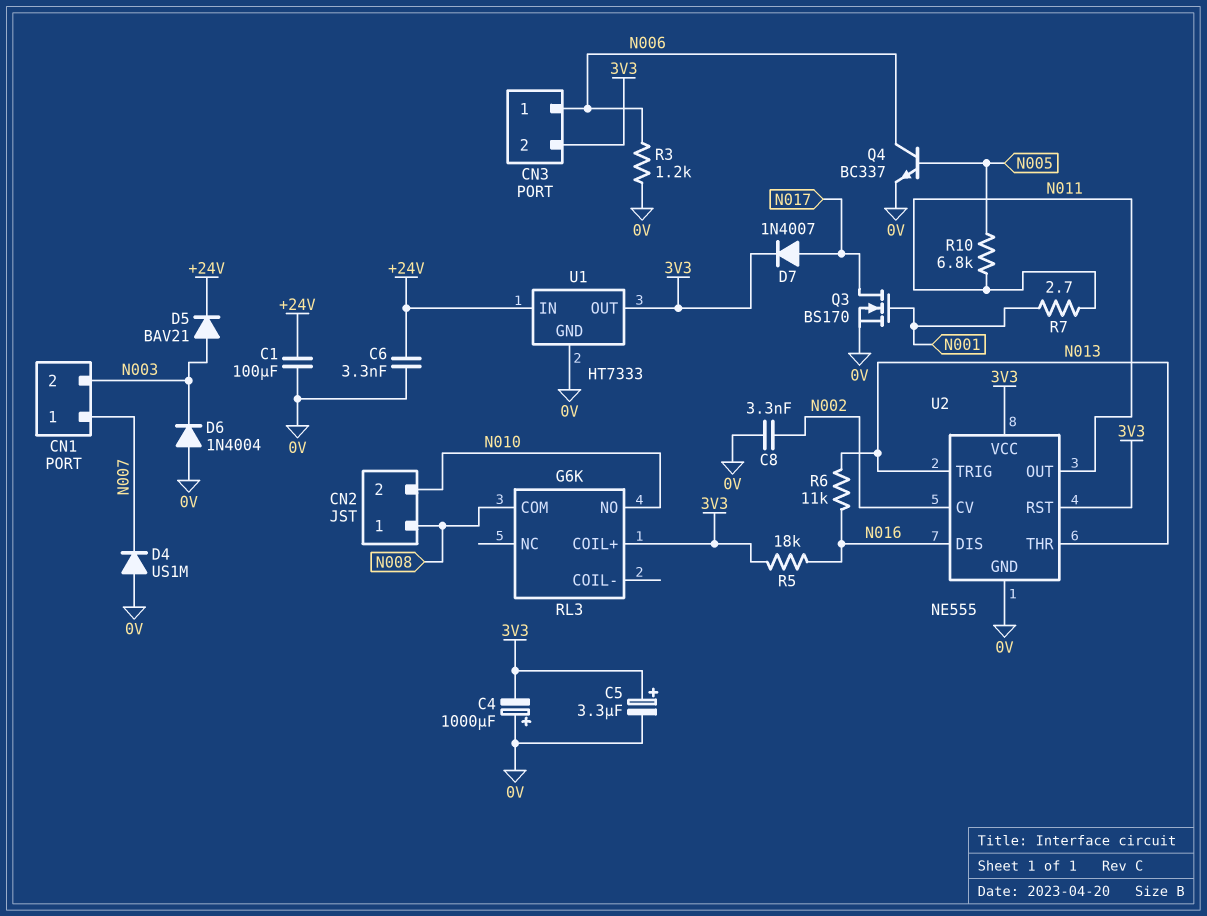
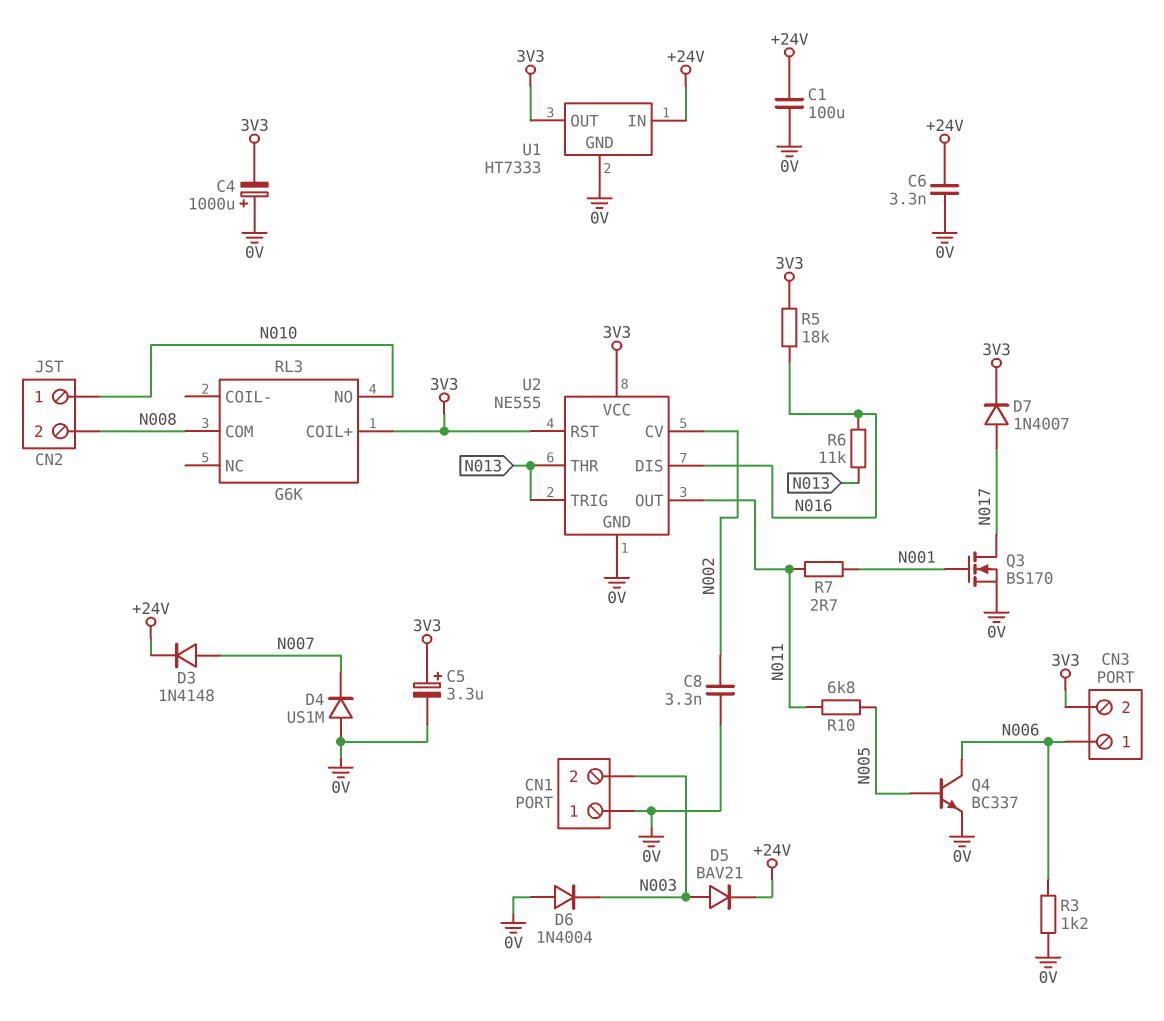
CN1 pin 1: N007 -> 0V
CN2 pin 1: N008 -> N010
CN2 pin 2: N010 -> N008
D3: none -> diode 1N4148 (A N007, K +24V)

